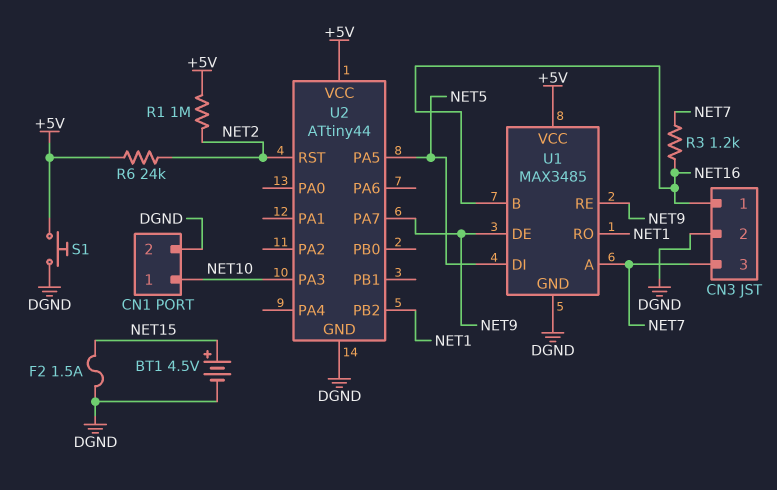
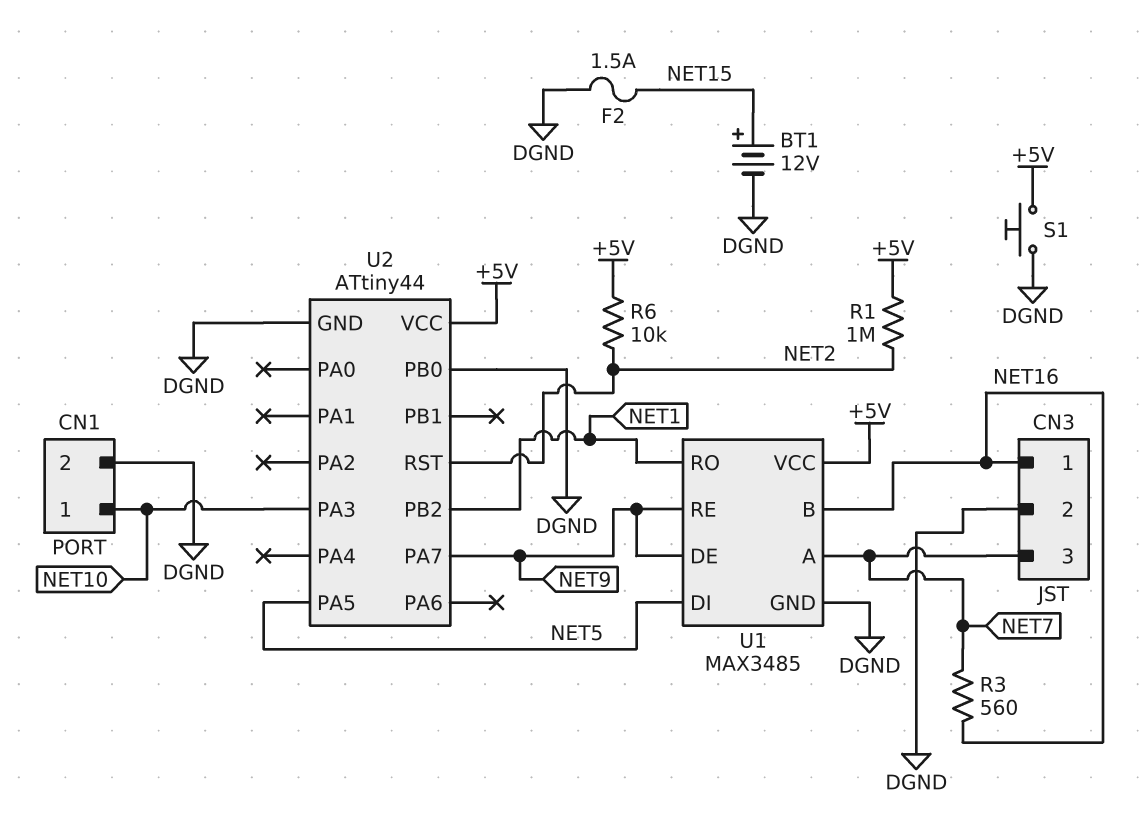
BT1: 4.5V (plus NET15, minus DGND) -> 12V (plus NET15, minus DGND)
R3: 1.2k (NET7, NET16) -> 560 (NET7, NET16)
R6: 24k (+5V, NET2) -> 10k (+5V, NET2)
U2 pin PB0: none -> DGND

